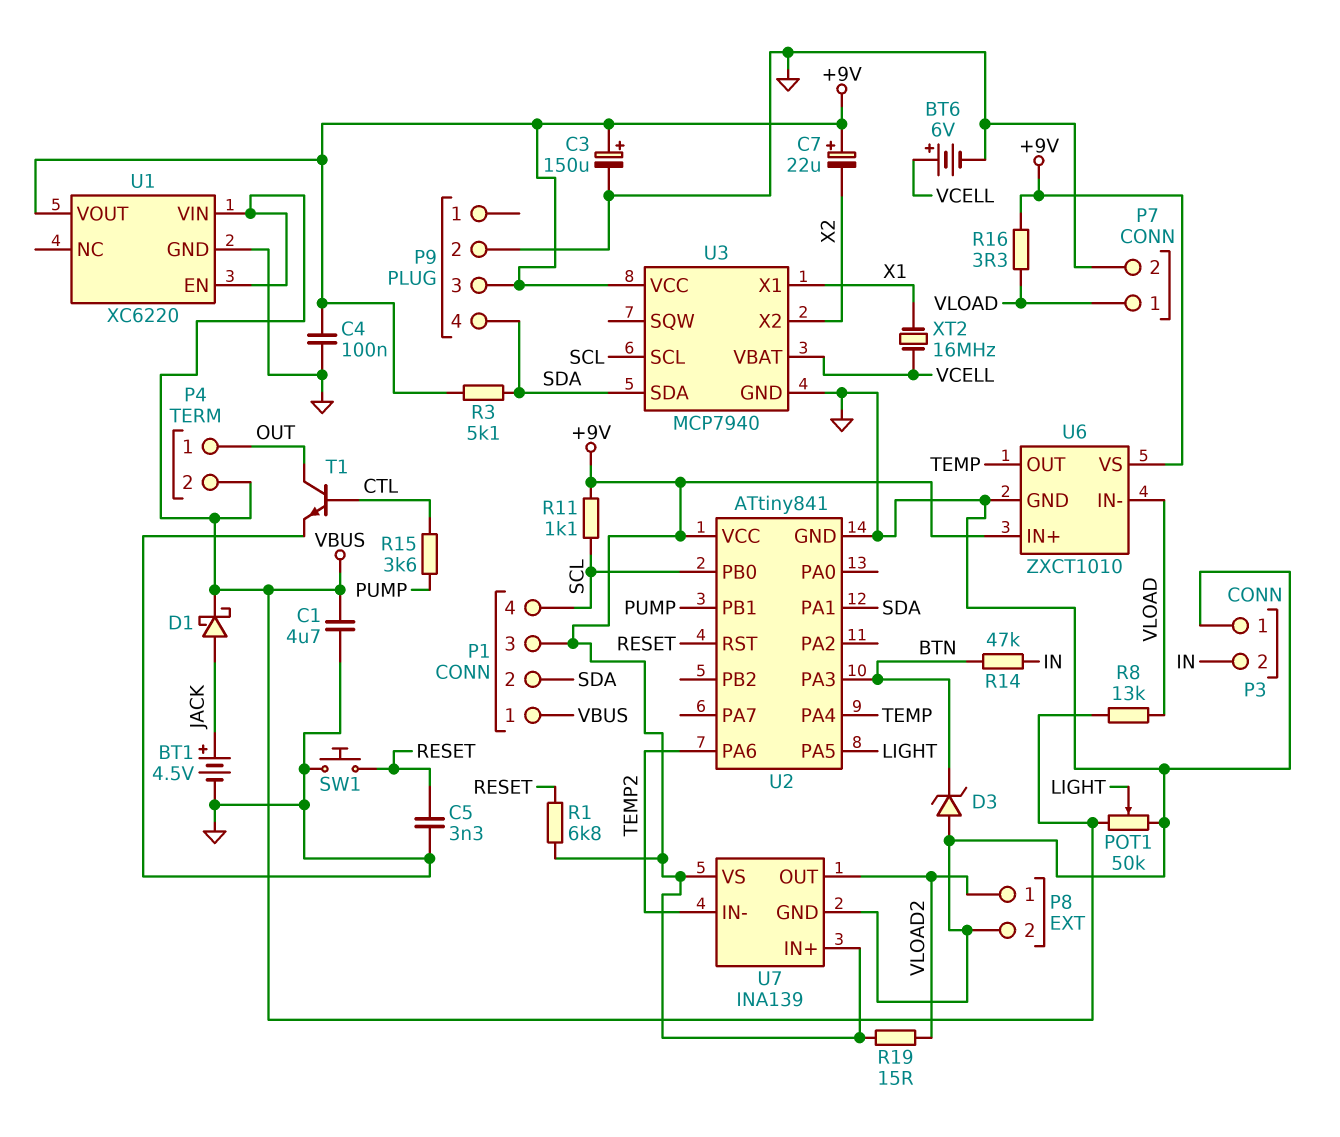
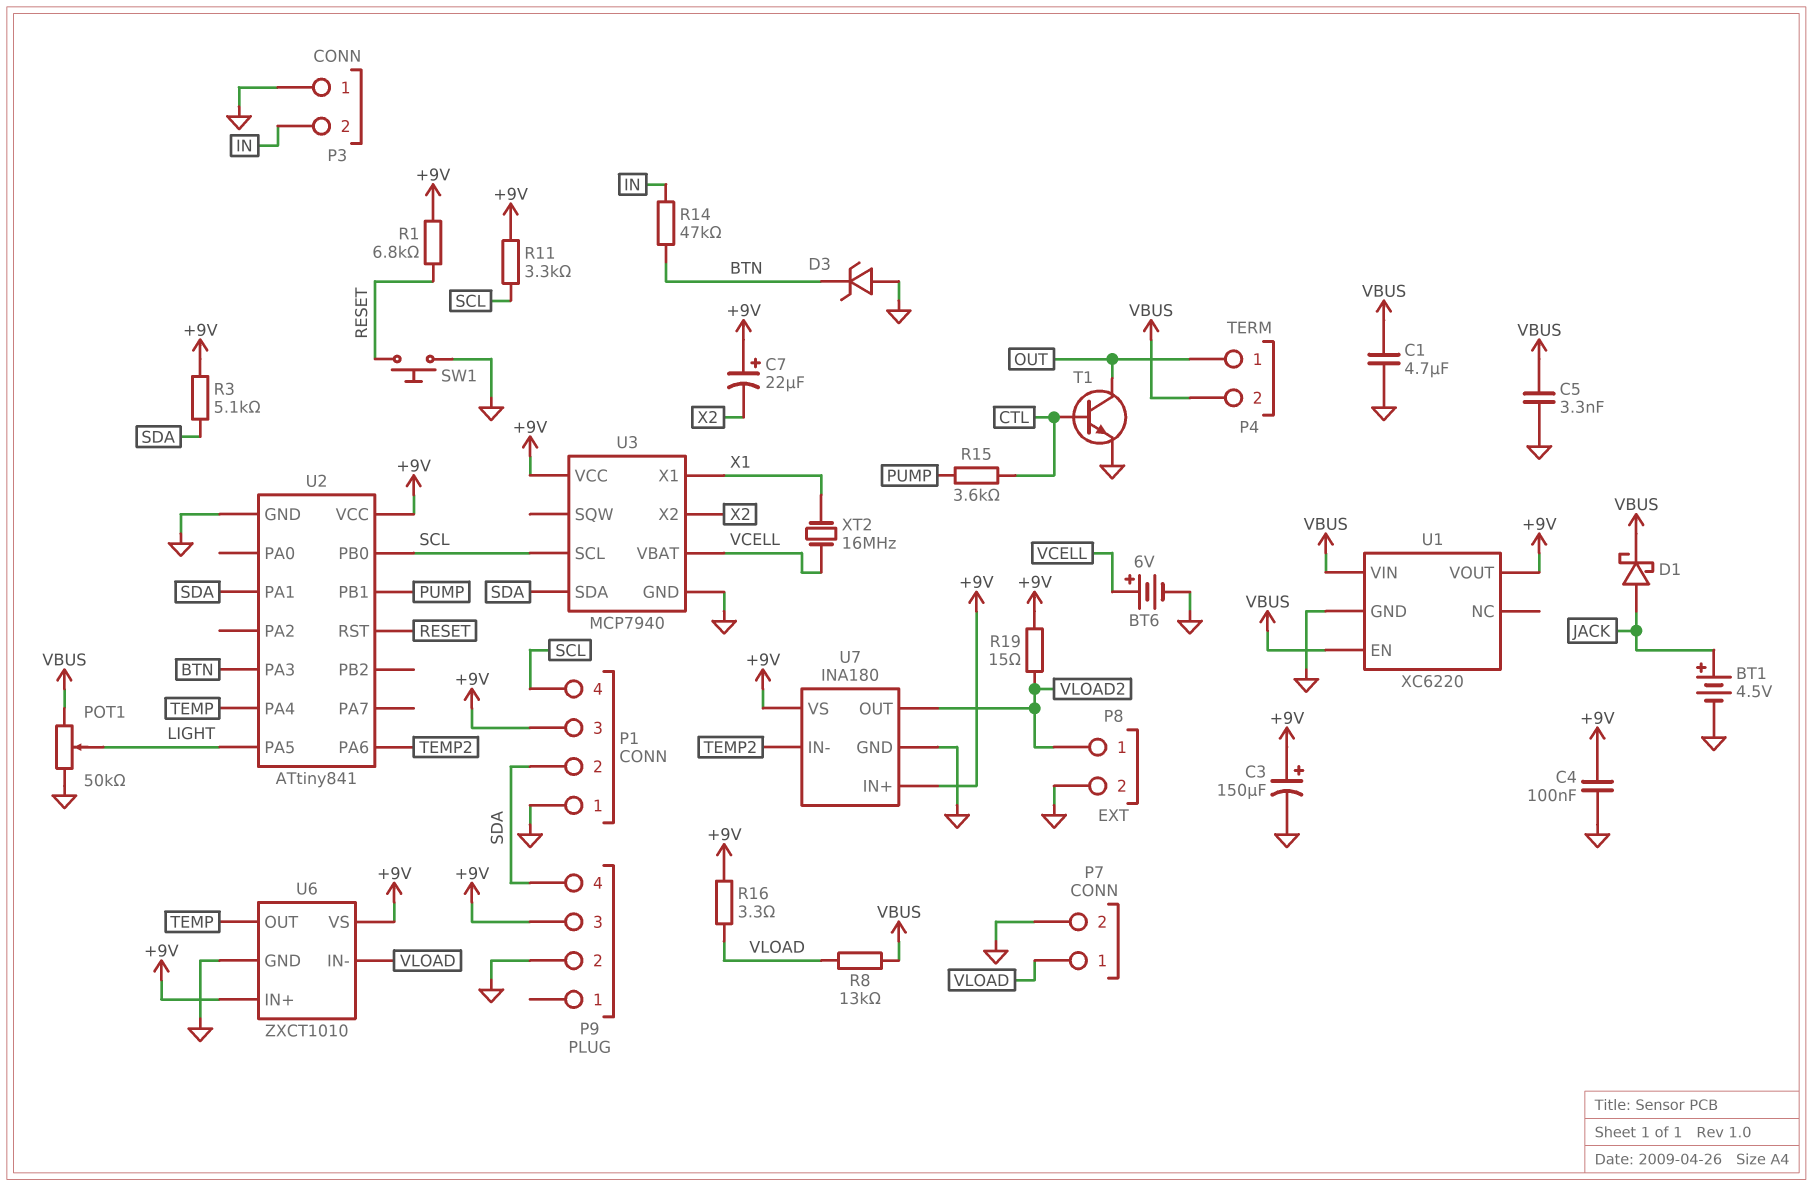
C5: 3.3nF (GND, RESET) -> 3.3nF (GND, VBUS)
P1 pin 1: VBUS -> GND
R11: 1.1k (+9V, SCL) -> 3.3k (+9V, SCL)
U7: INA139 -> INA180

